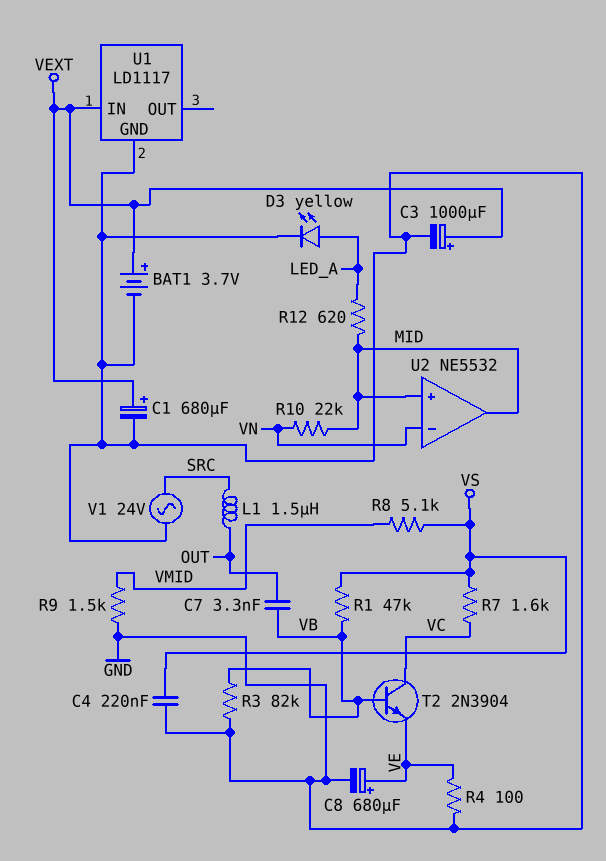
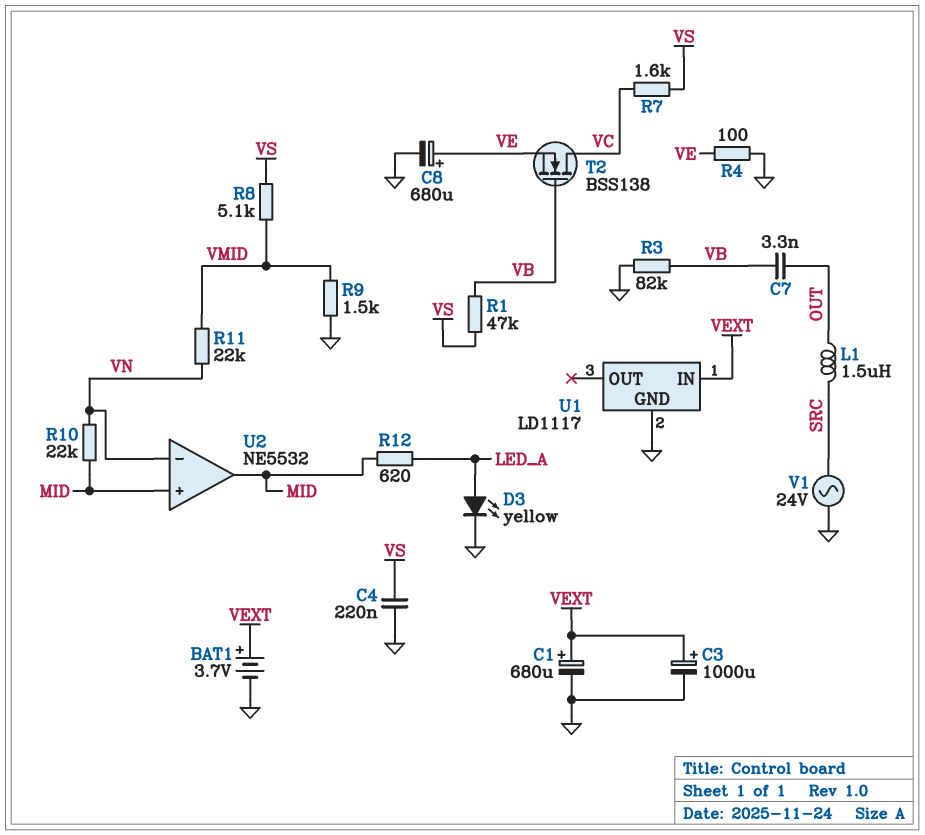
R11: none -> 22k (VMID, VN)
T2: NPN 2N3904 (B VB, C VC, E VE) -> NMOS BSS138 (G VB, D VC, S VE)

